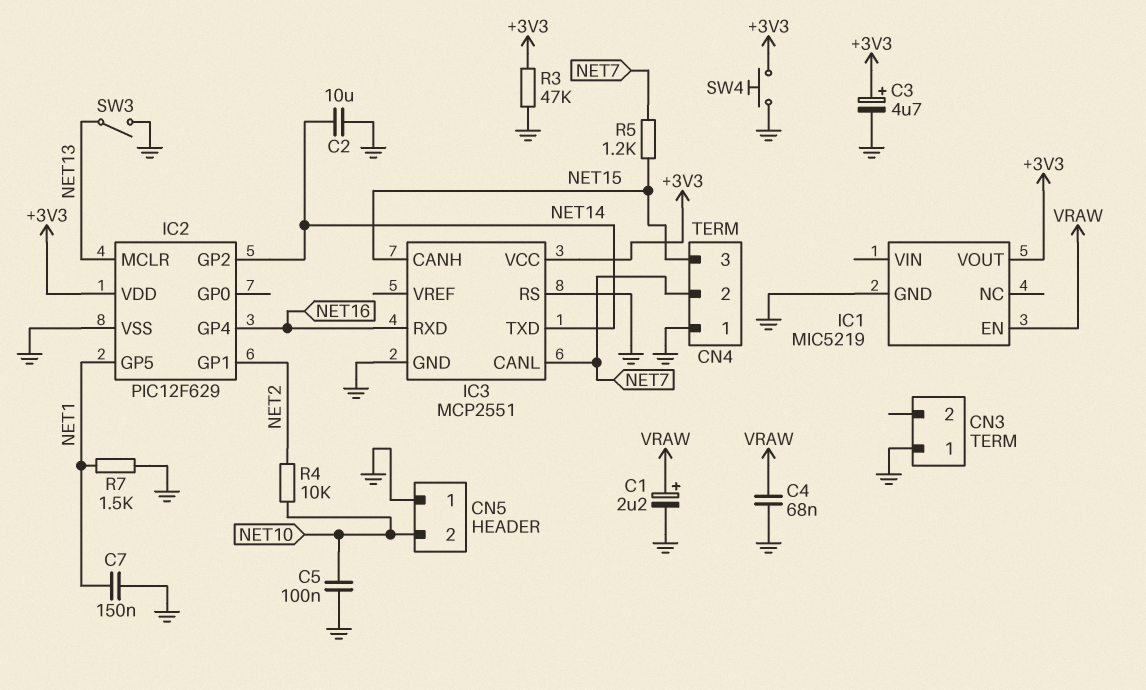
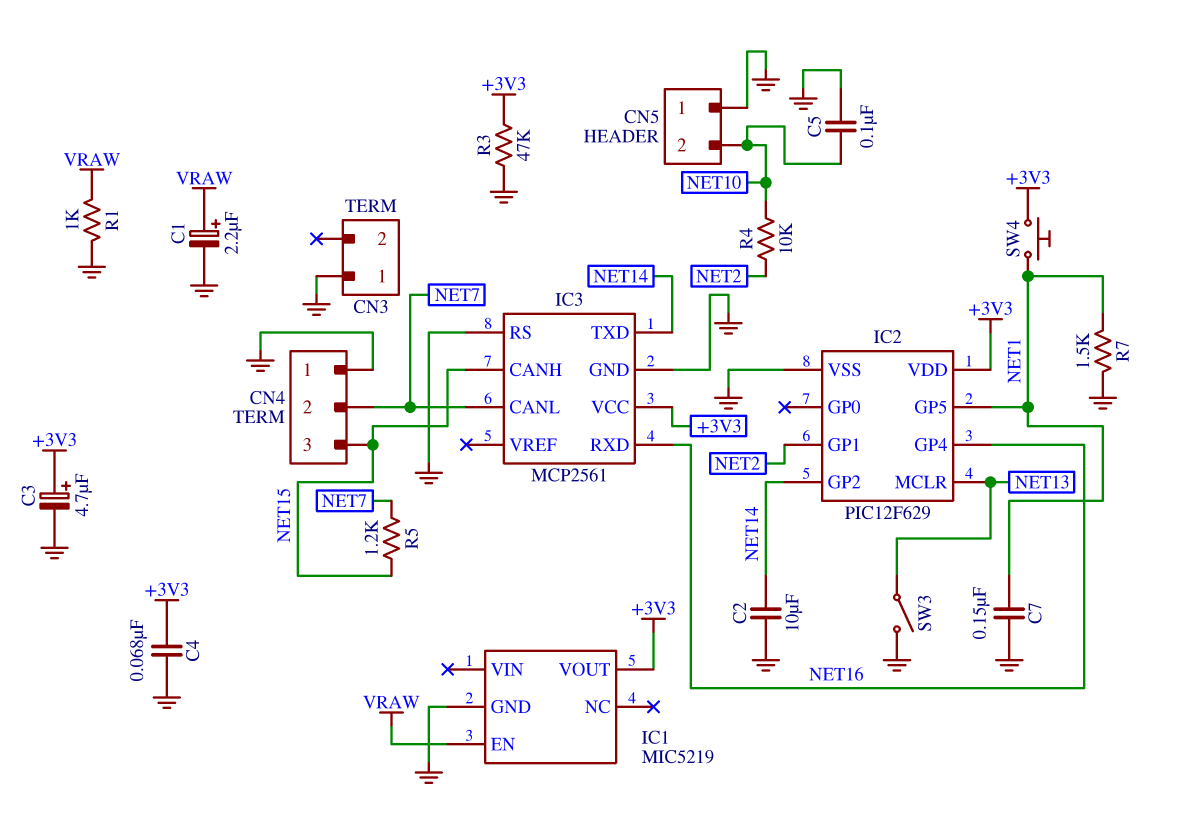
C4: 68nF (GND, VRAW) -> 68nF (+3V3, GND)
IC3: MCP2551 -> MCP2561
R1: none -> 1k (GND, VRAW)
SW4: button (+3V3, GND) -> button (+3V3, NET1)

